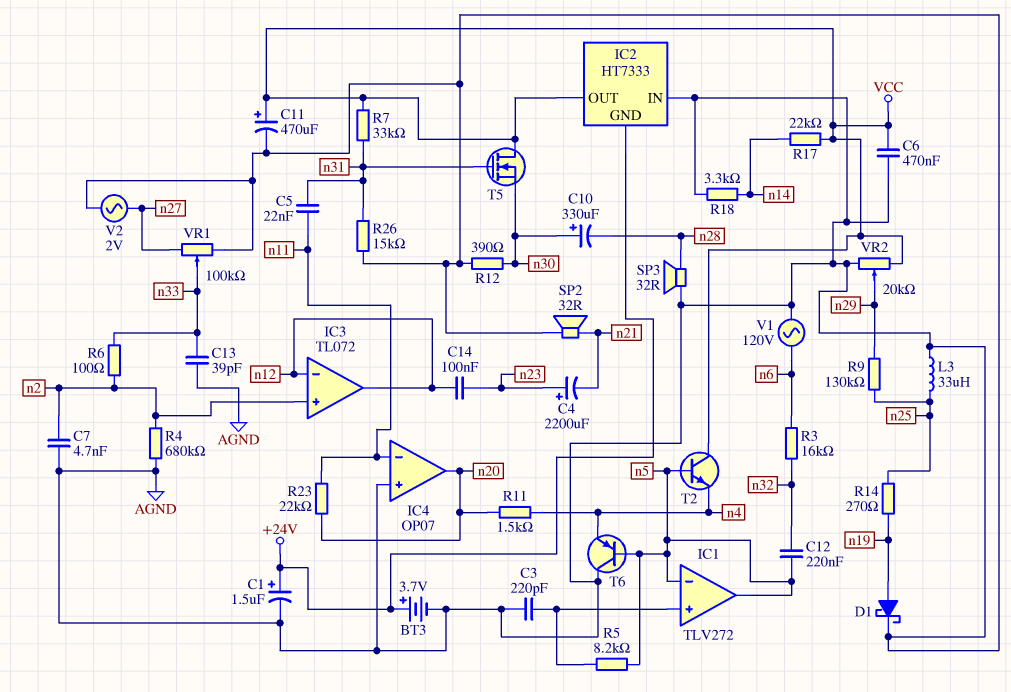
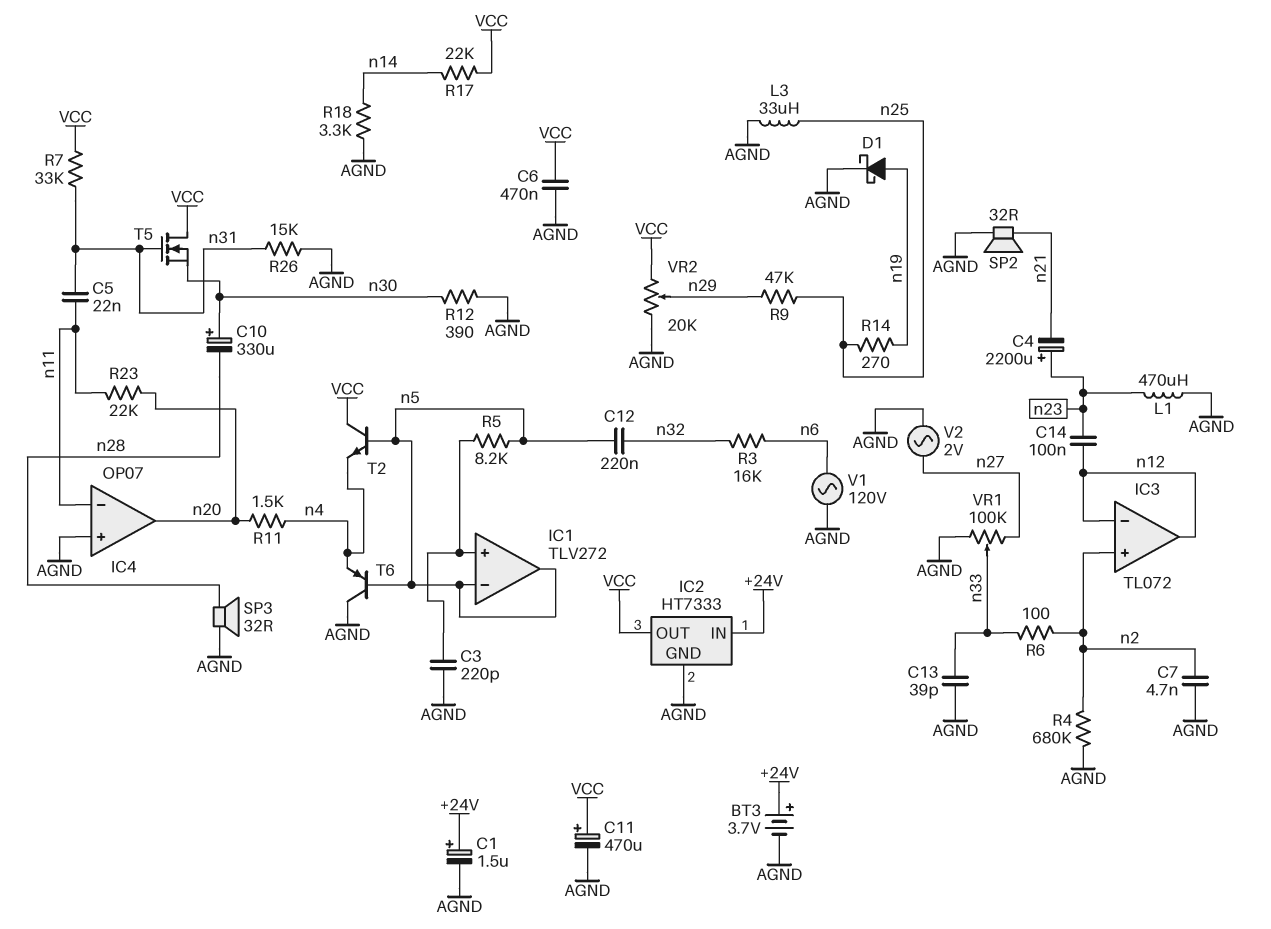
IC2 pin GND: +24V -> AGND
IC2 pin IN: AGND -> +24V
L1: none -> 470uH (AGND, n23)
R9: 130k (n25, n29) -> 47k (n25, n29)

